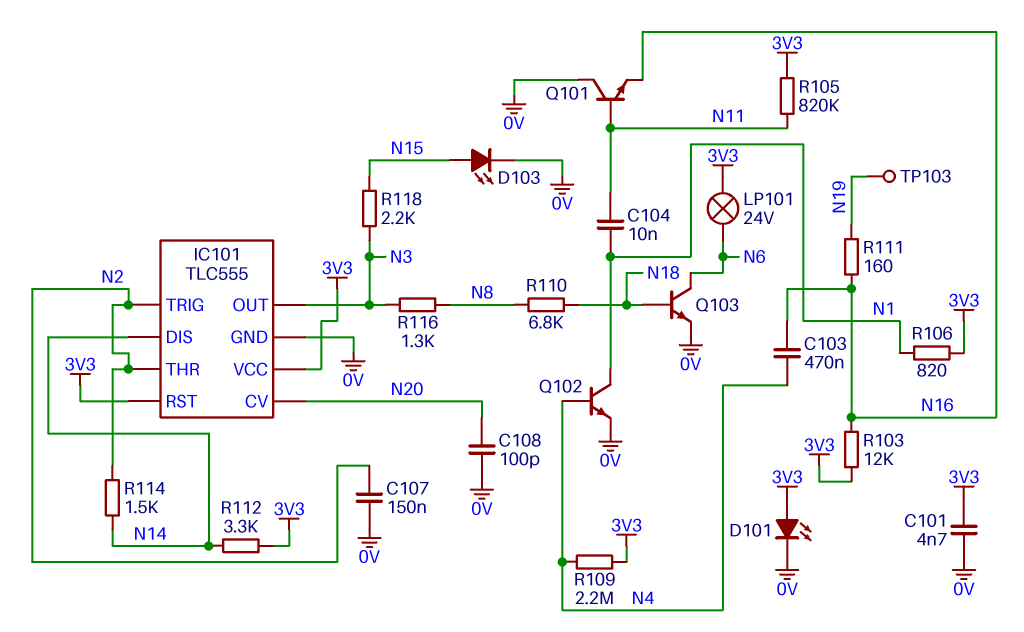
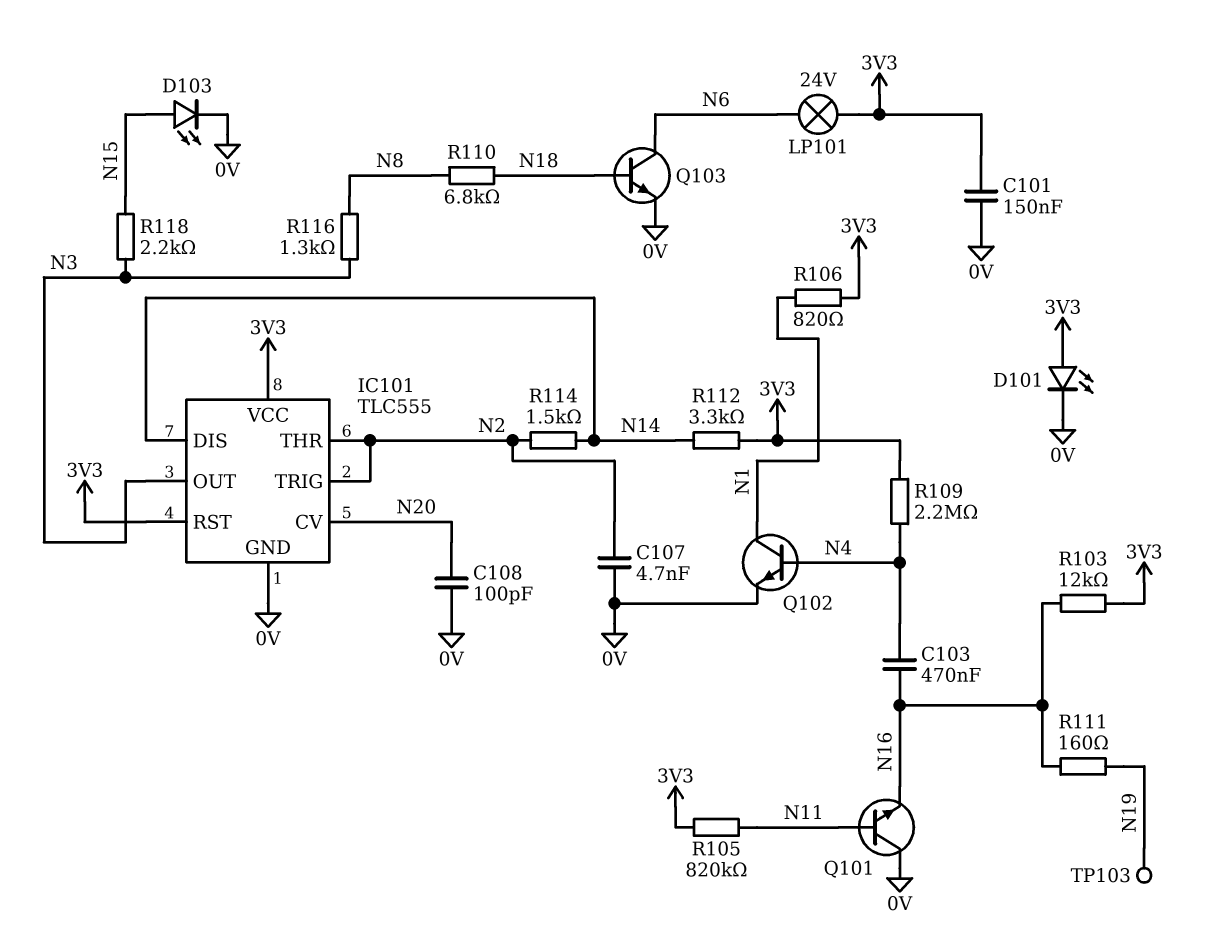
C101: 4.7nF (0V, 3V3) -> 150nF (0V, 3V3)
C104: 10nF (N1, N11) -> none
C107: 150nF (0V, N2) -> 4.7nF (0V, N2)

